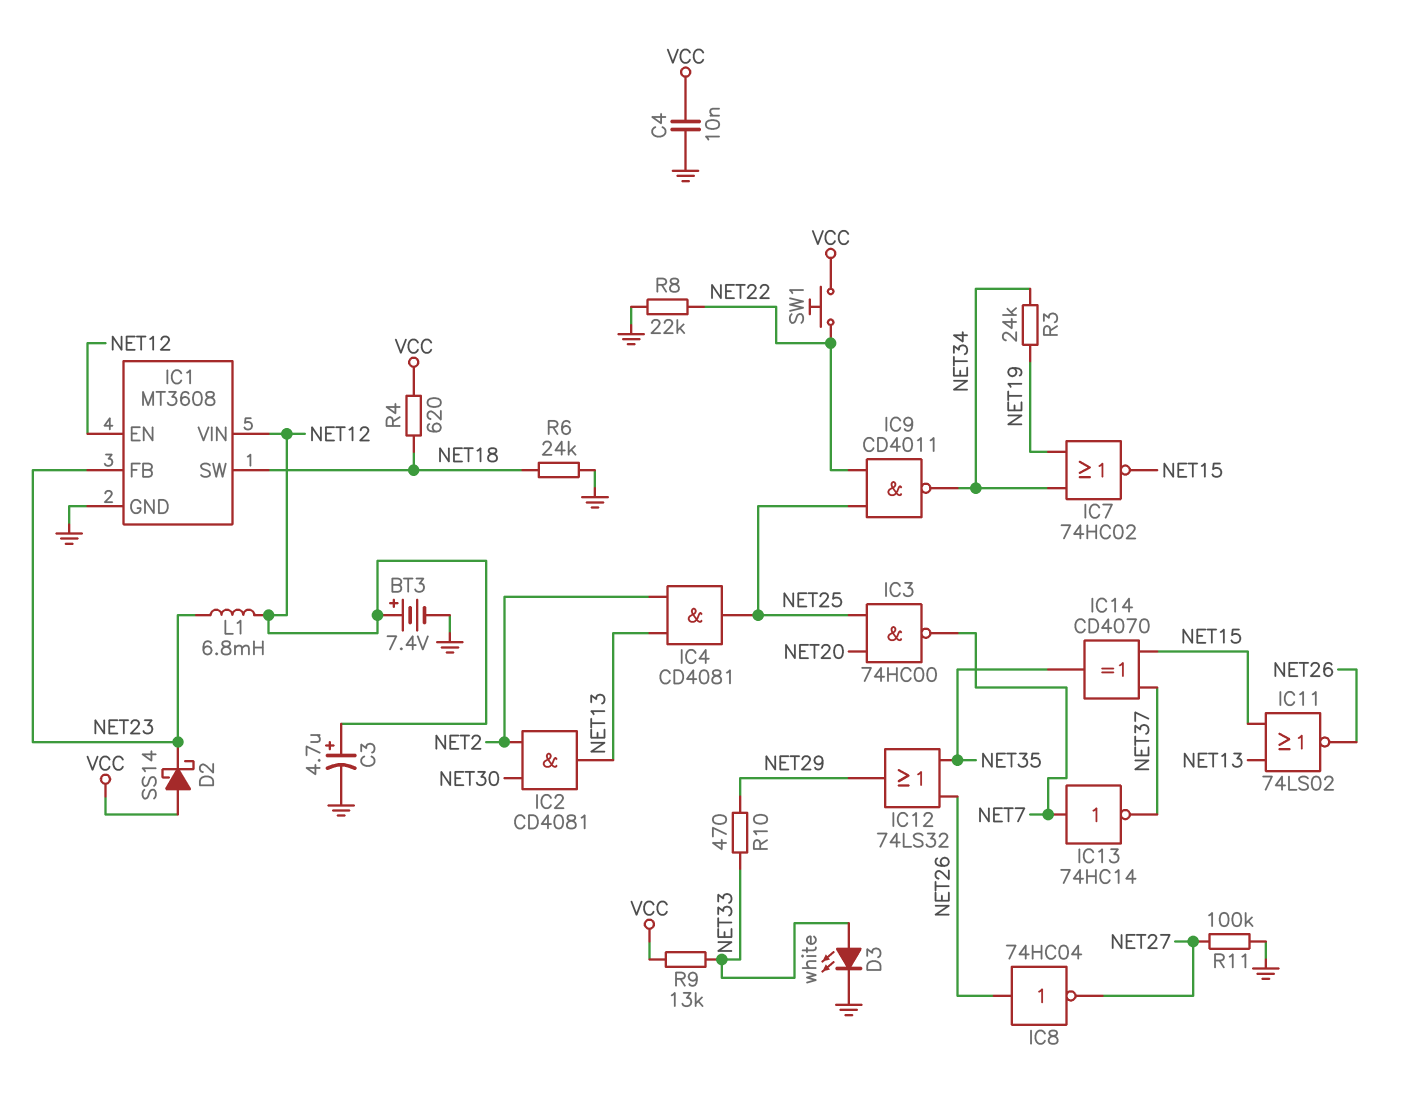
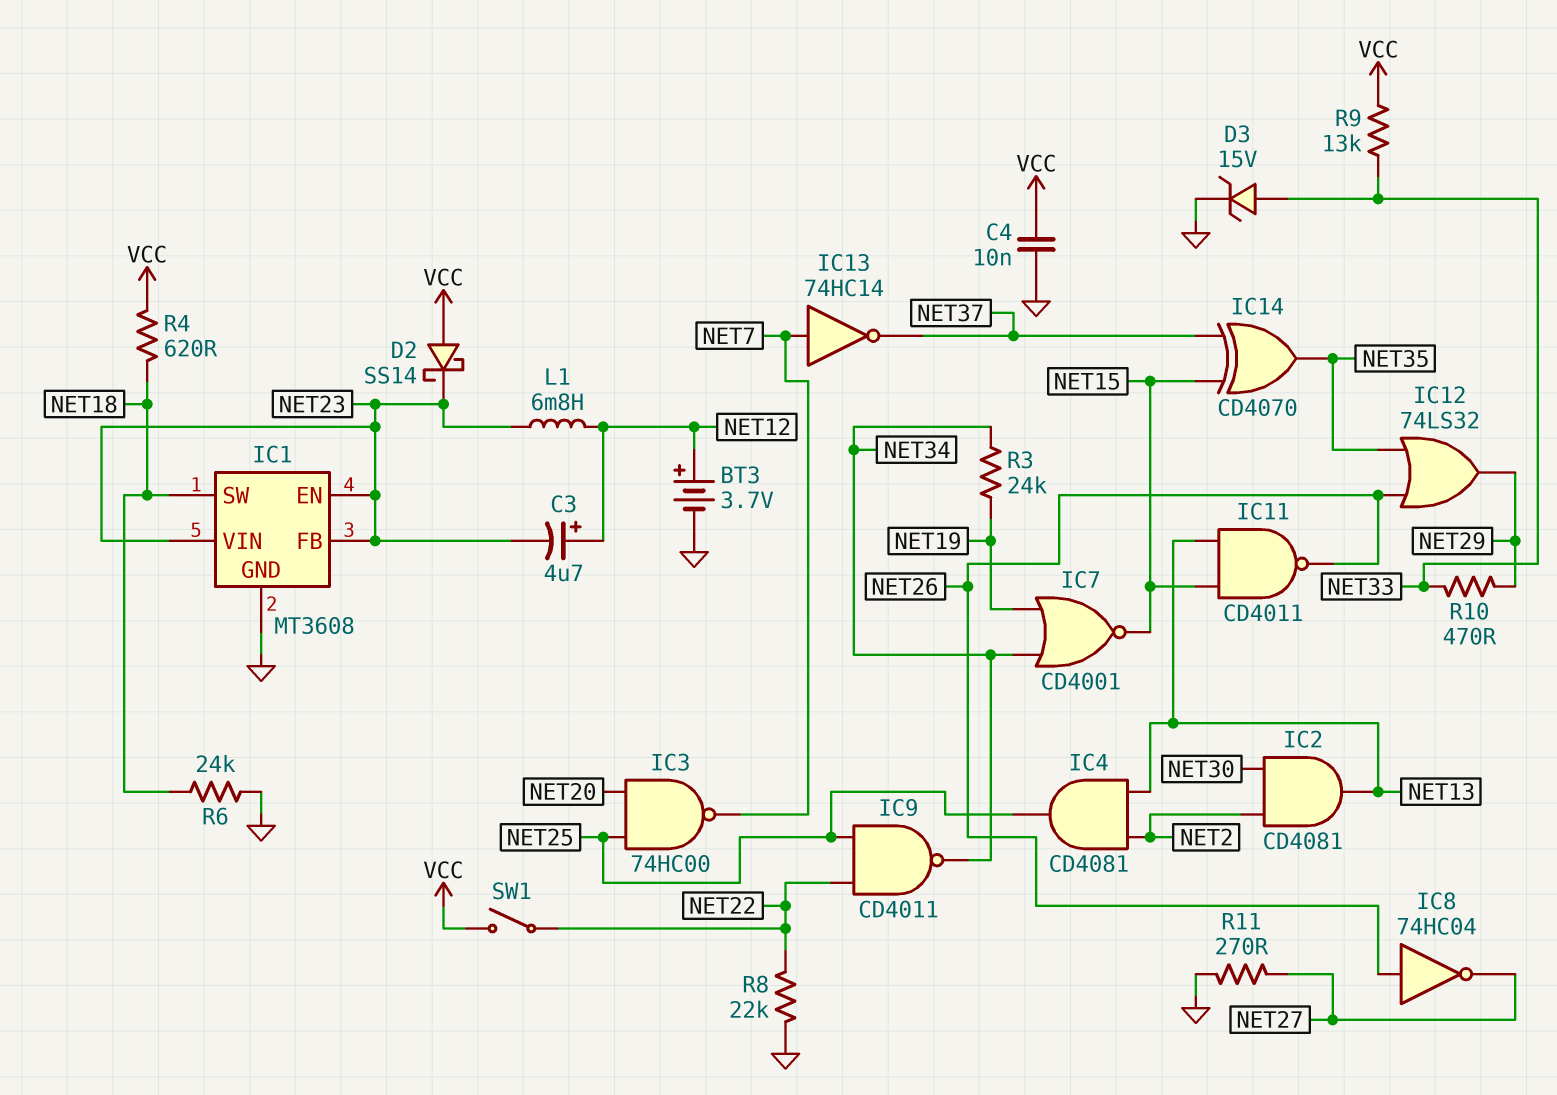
BT3: 7.4V (plus NET12, minus GND) -> 3.7V (plus NET12, minus GND)
C3: 4.7uF (plus NET12, minus GND) -> 4.7uF (plus NET12, minus NET23)
D3: LED white (A NET33, K GND) -> zener 15V (A NET33, K GND)
IC1 pin EN: NET12 -> NET23
IC1 pin VIN: NET12 -> NET23
IC7: NOR 74HC02 (in NET19, in NET34, out NET15) -> NOR CD4001 (in NET19, in NET34, out NET15)
IC11: NOR 74LS02 (in NET13, in NET15, out NET26) -> NAND CD4011 (in NET13, in NET15, out NET26)
R11: 100k (GND, NET27) -> 270 (GND, NET27)
SW1: button (NET22, VCC) -> switch (NET22, VCC)

